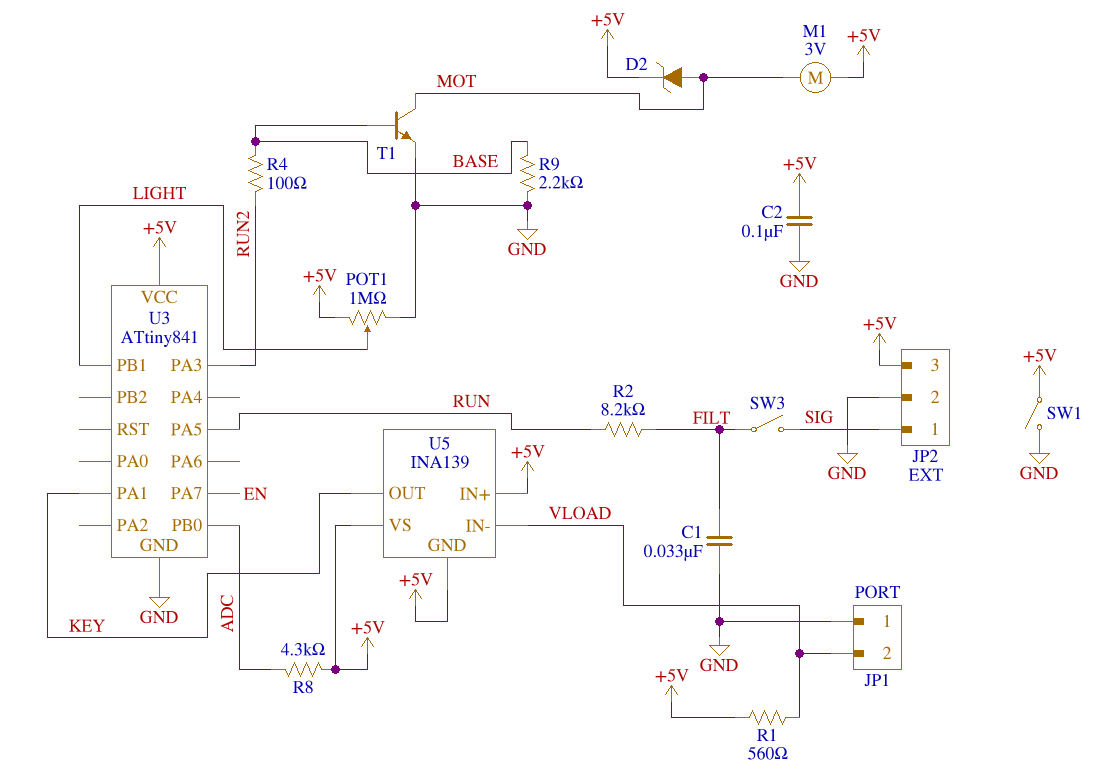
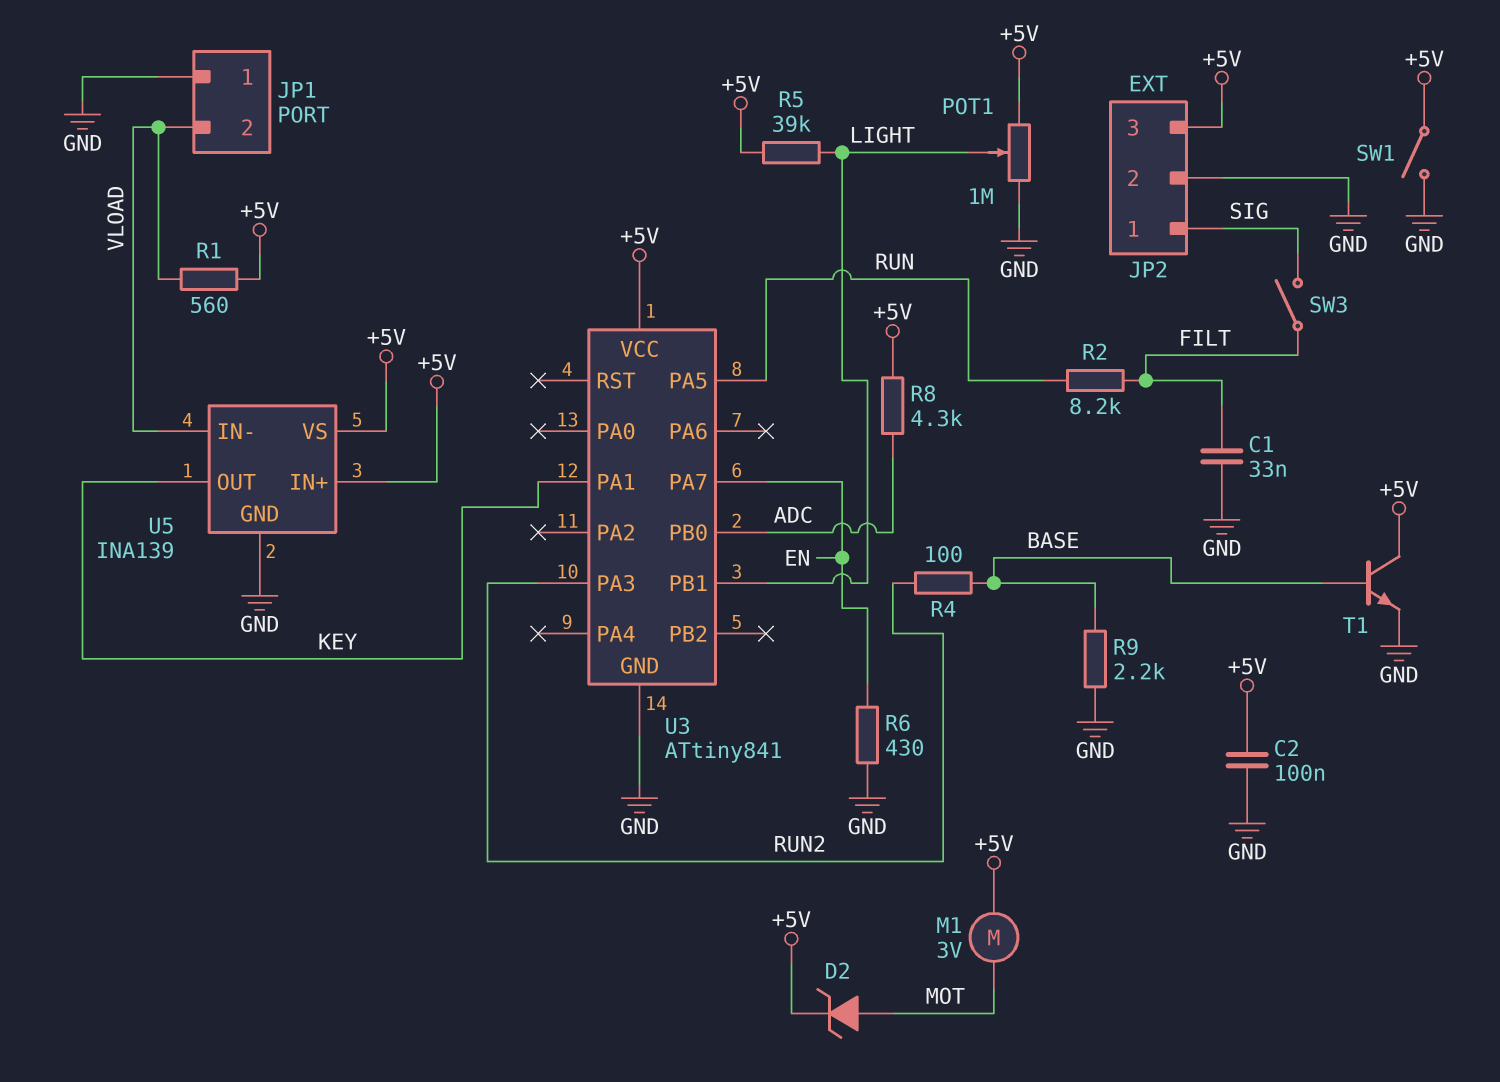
R5: none -> 39k (+5V, LIGHT)
R6: none -> 430 (EN, GND)
T1: NPN (B BASE, C MOT, E GND) -> NPN (B BASE, C +5V, E GND)
U5 pin GND: +5V -> GND

